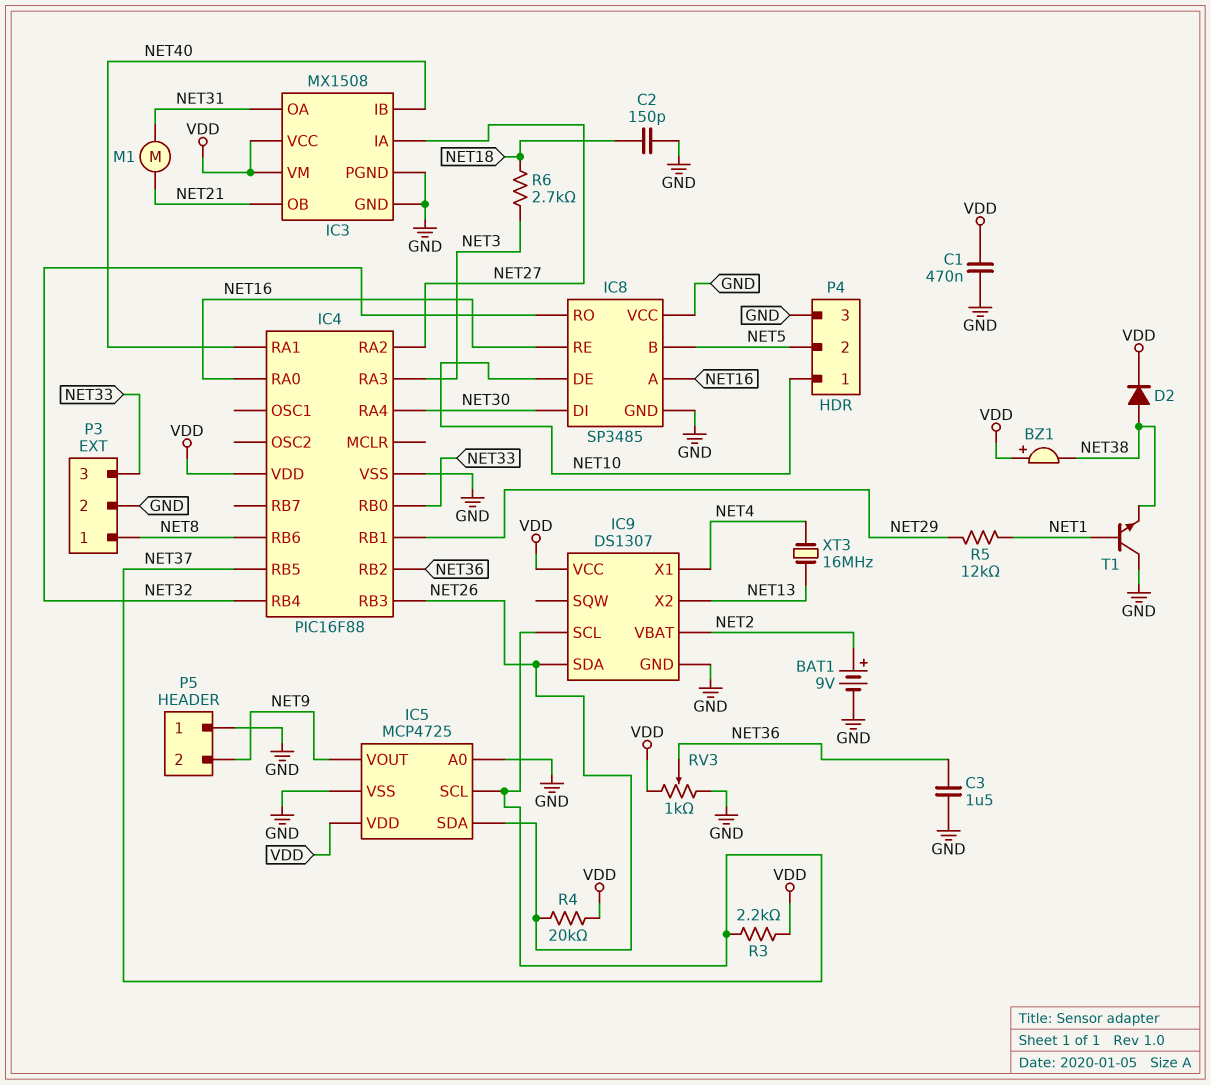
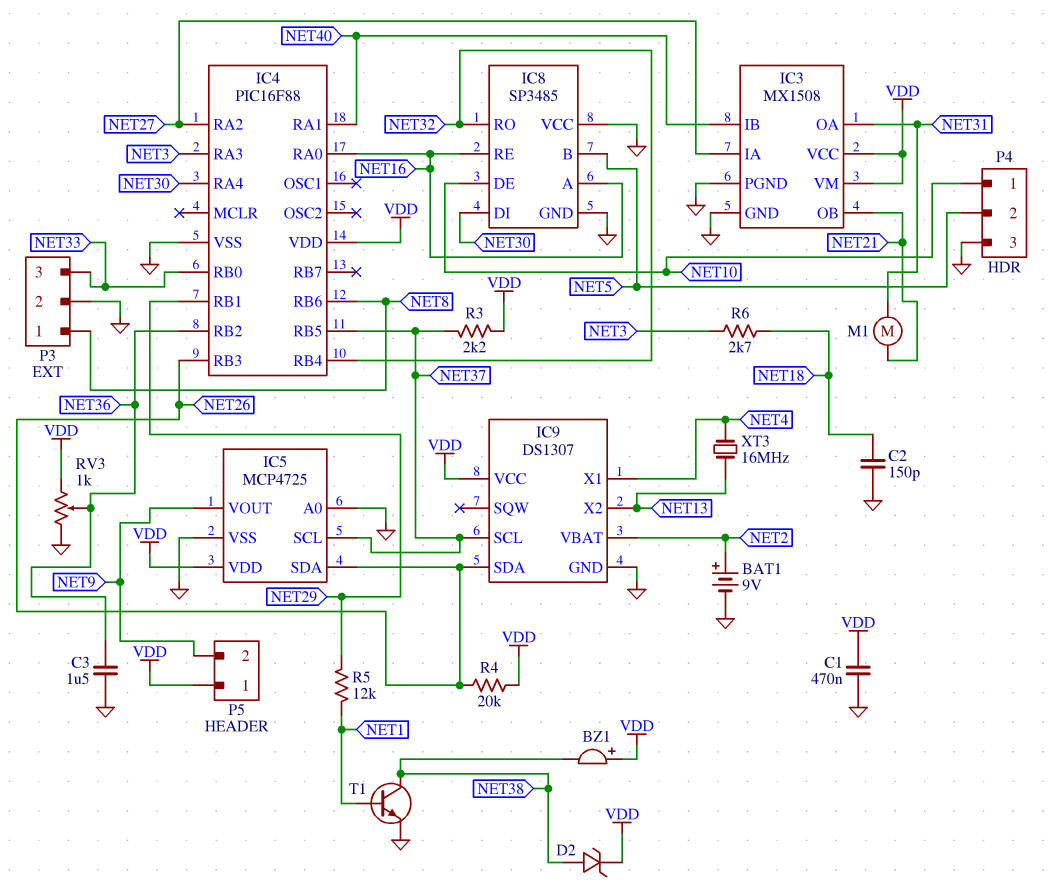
D2: diode (A NET38, K VDD) -> zener (A NET38, K VDD)
P5 pin 1: GND -> VDD
T1: NPN (B NET1, C GND, E NET38) -> NPN (B NET1, C NET38, E GND)

